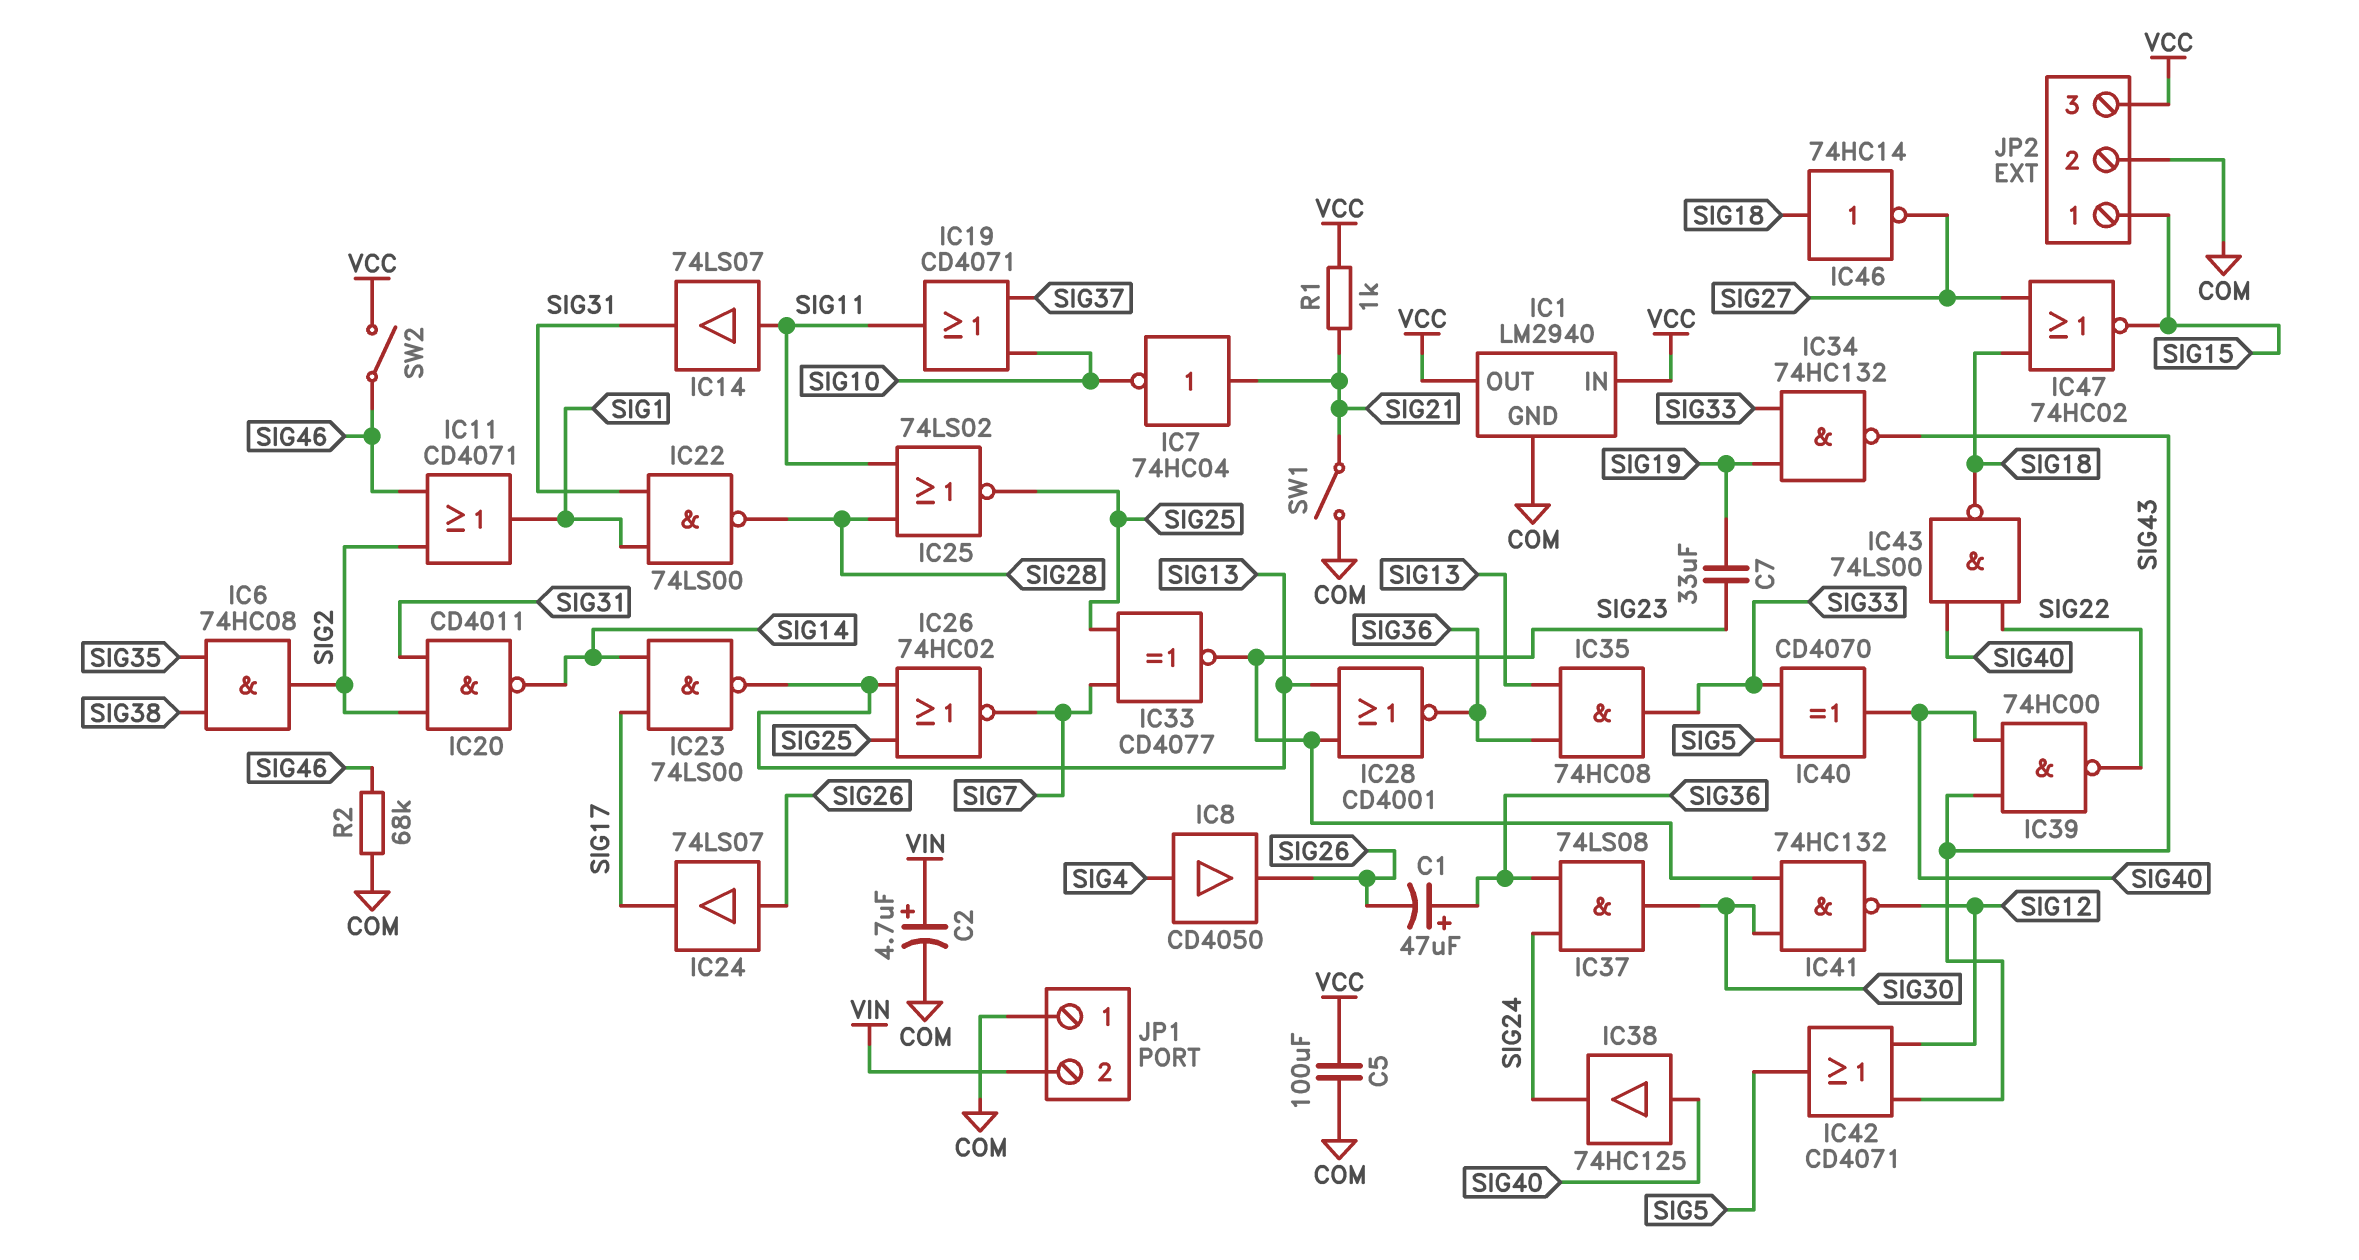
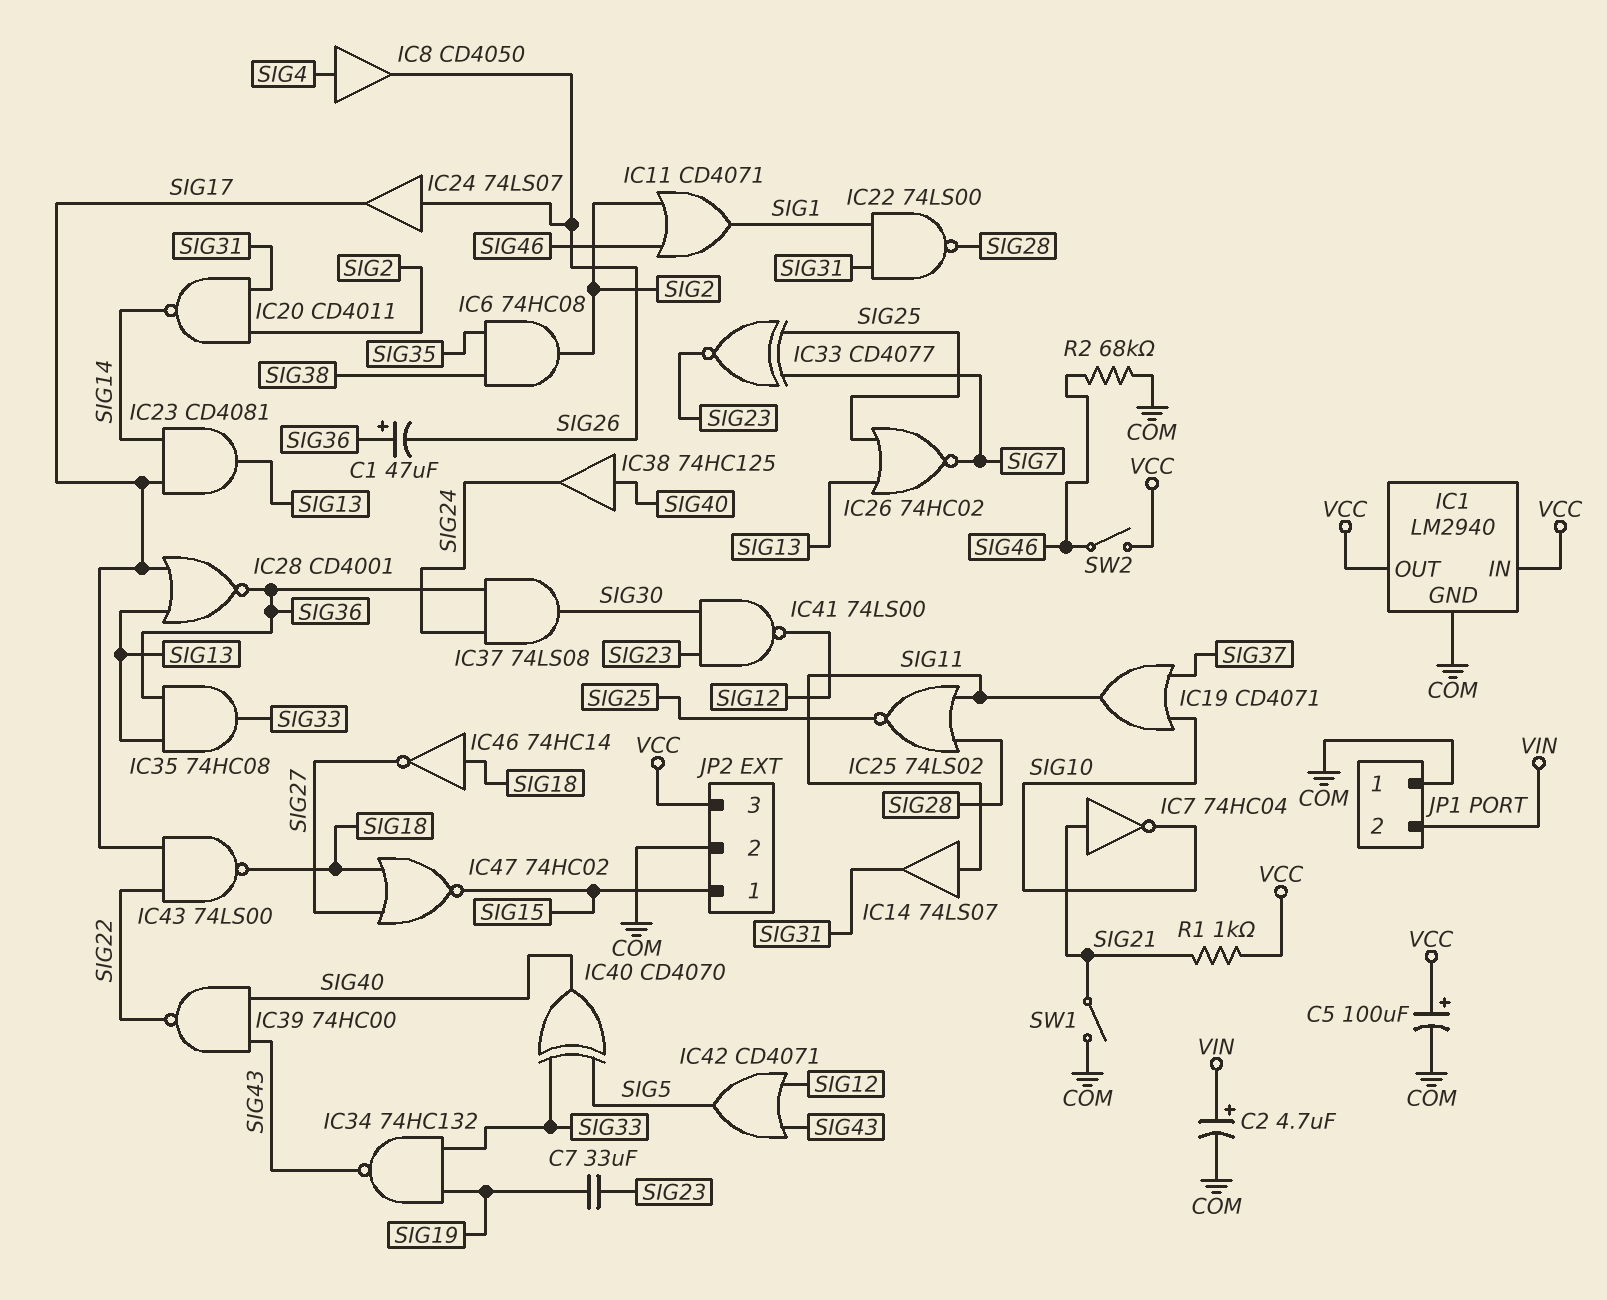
C5: 100uF (COM, VCC) -> 100uF (plus VCC, minus COM)
IC23: NAND 74LS00 (in SIG14, in SIG17, out SIG13) -> AND CD4081 (in SIG14, in SIG17, out SIG13)
IC28: NOR CD4001 (in SIG13, in SIG23, out SIG36) -> NOR CD4001 (in SIG13, in SIG17, out SIG36)
IC41: NAND 74HC132 (in SIG23, in SIG30, out SIG12) -> NAND 74LS00 (in SIG23, in SIG30, out SIG12)
IC43: NAND 74LS00 (in SIG22, in SIG40, out SIG18) -> NAND 74LS00 (in SIG17, in SIG22, out SIG18)

